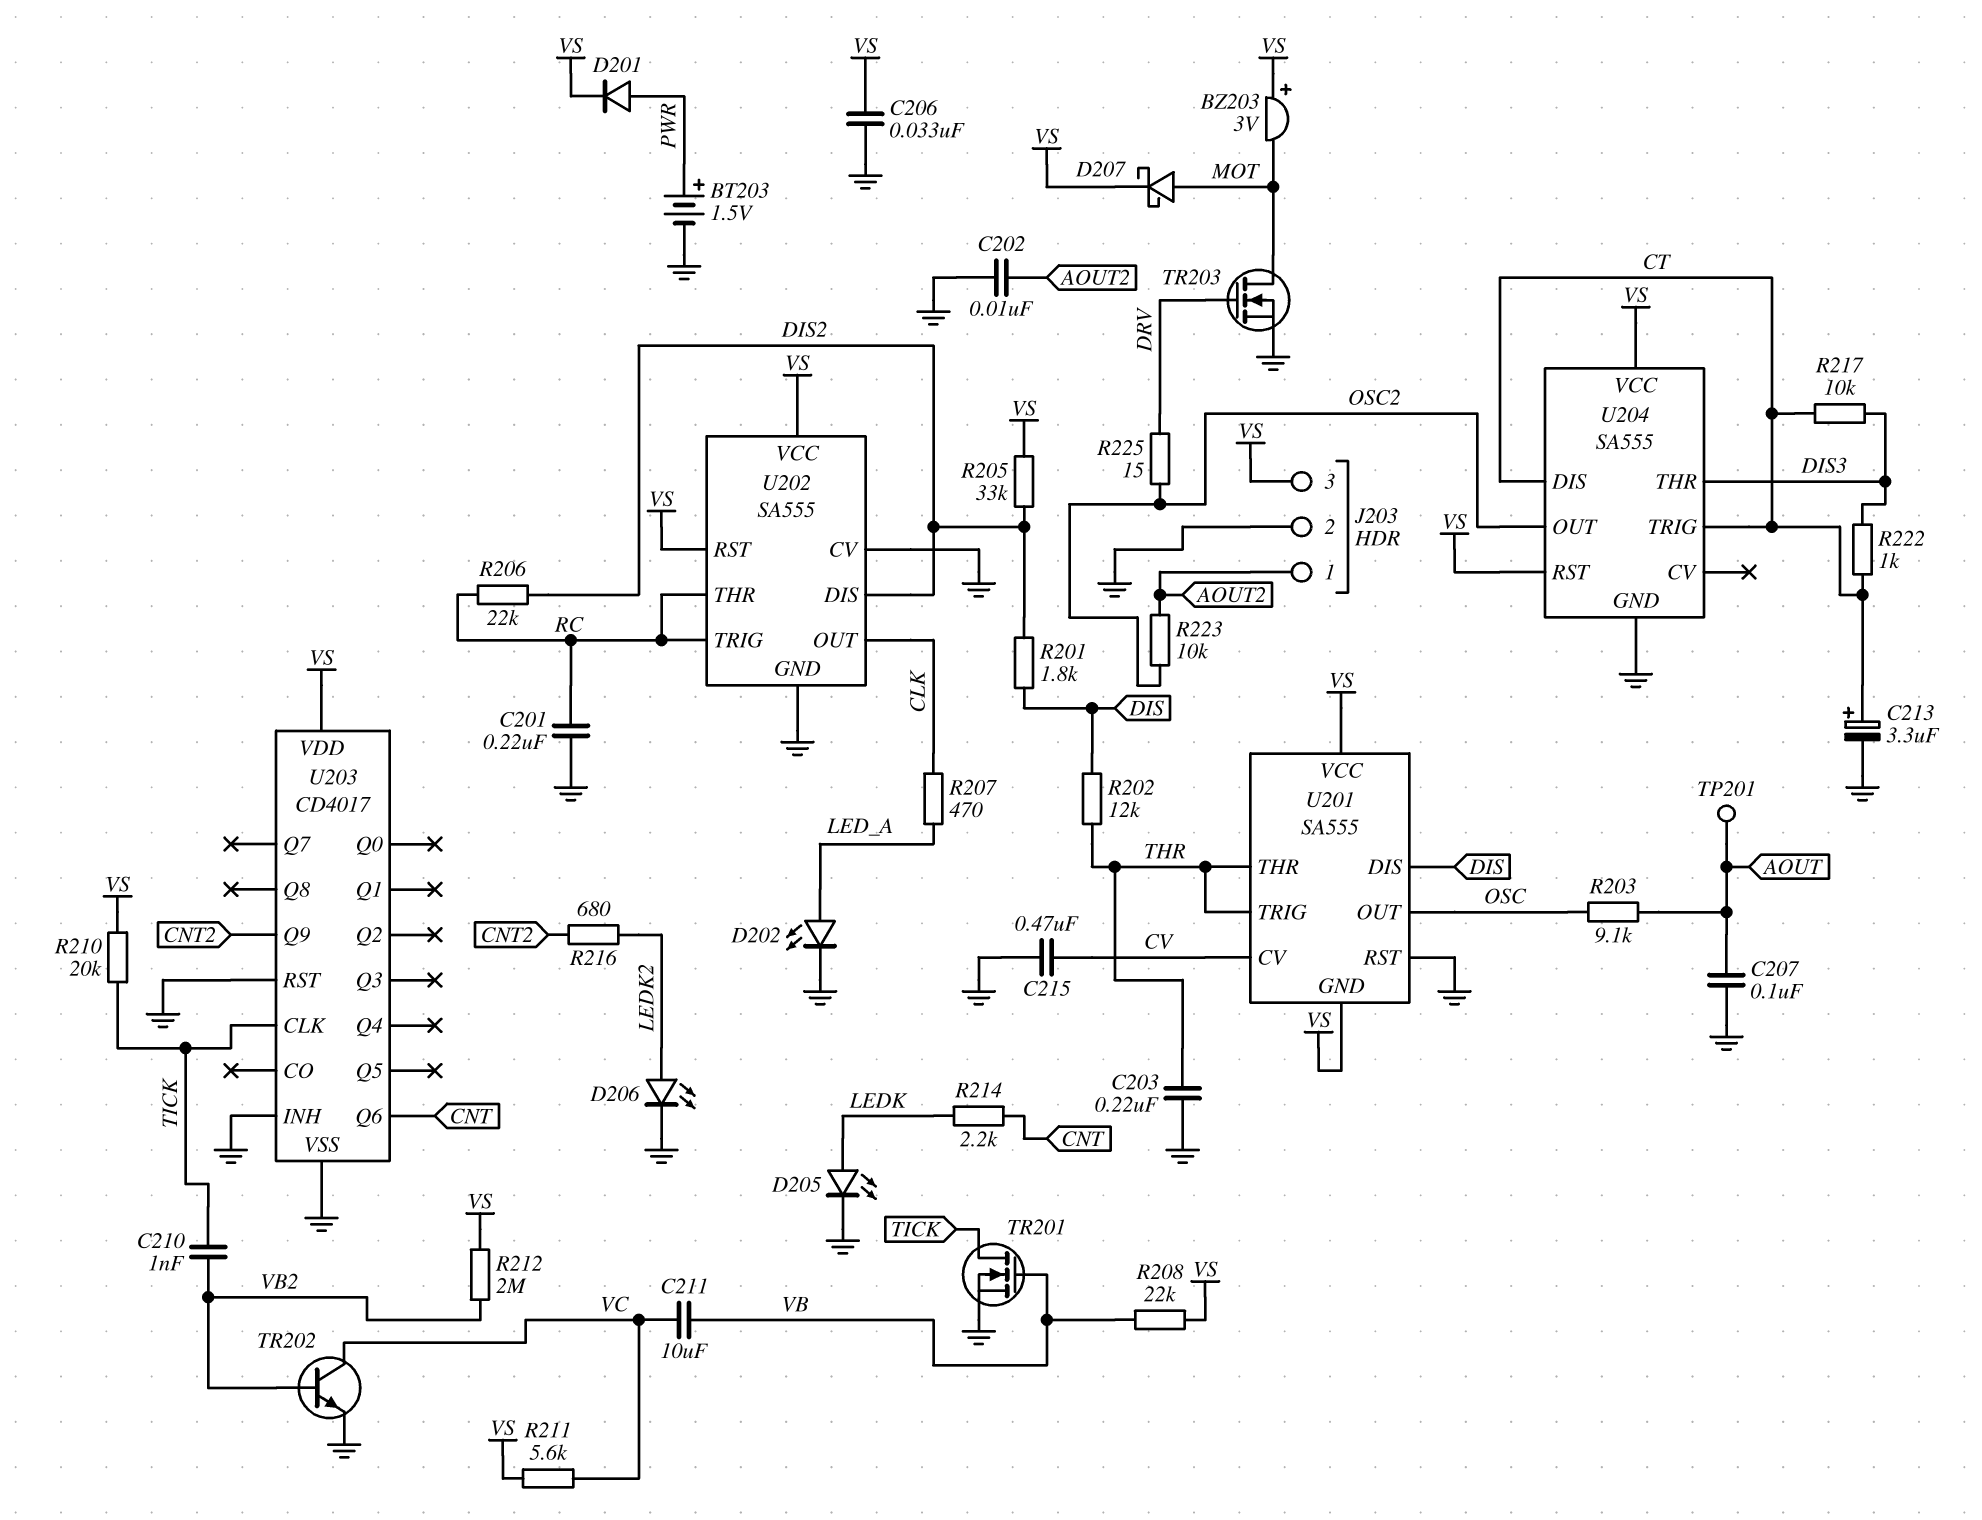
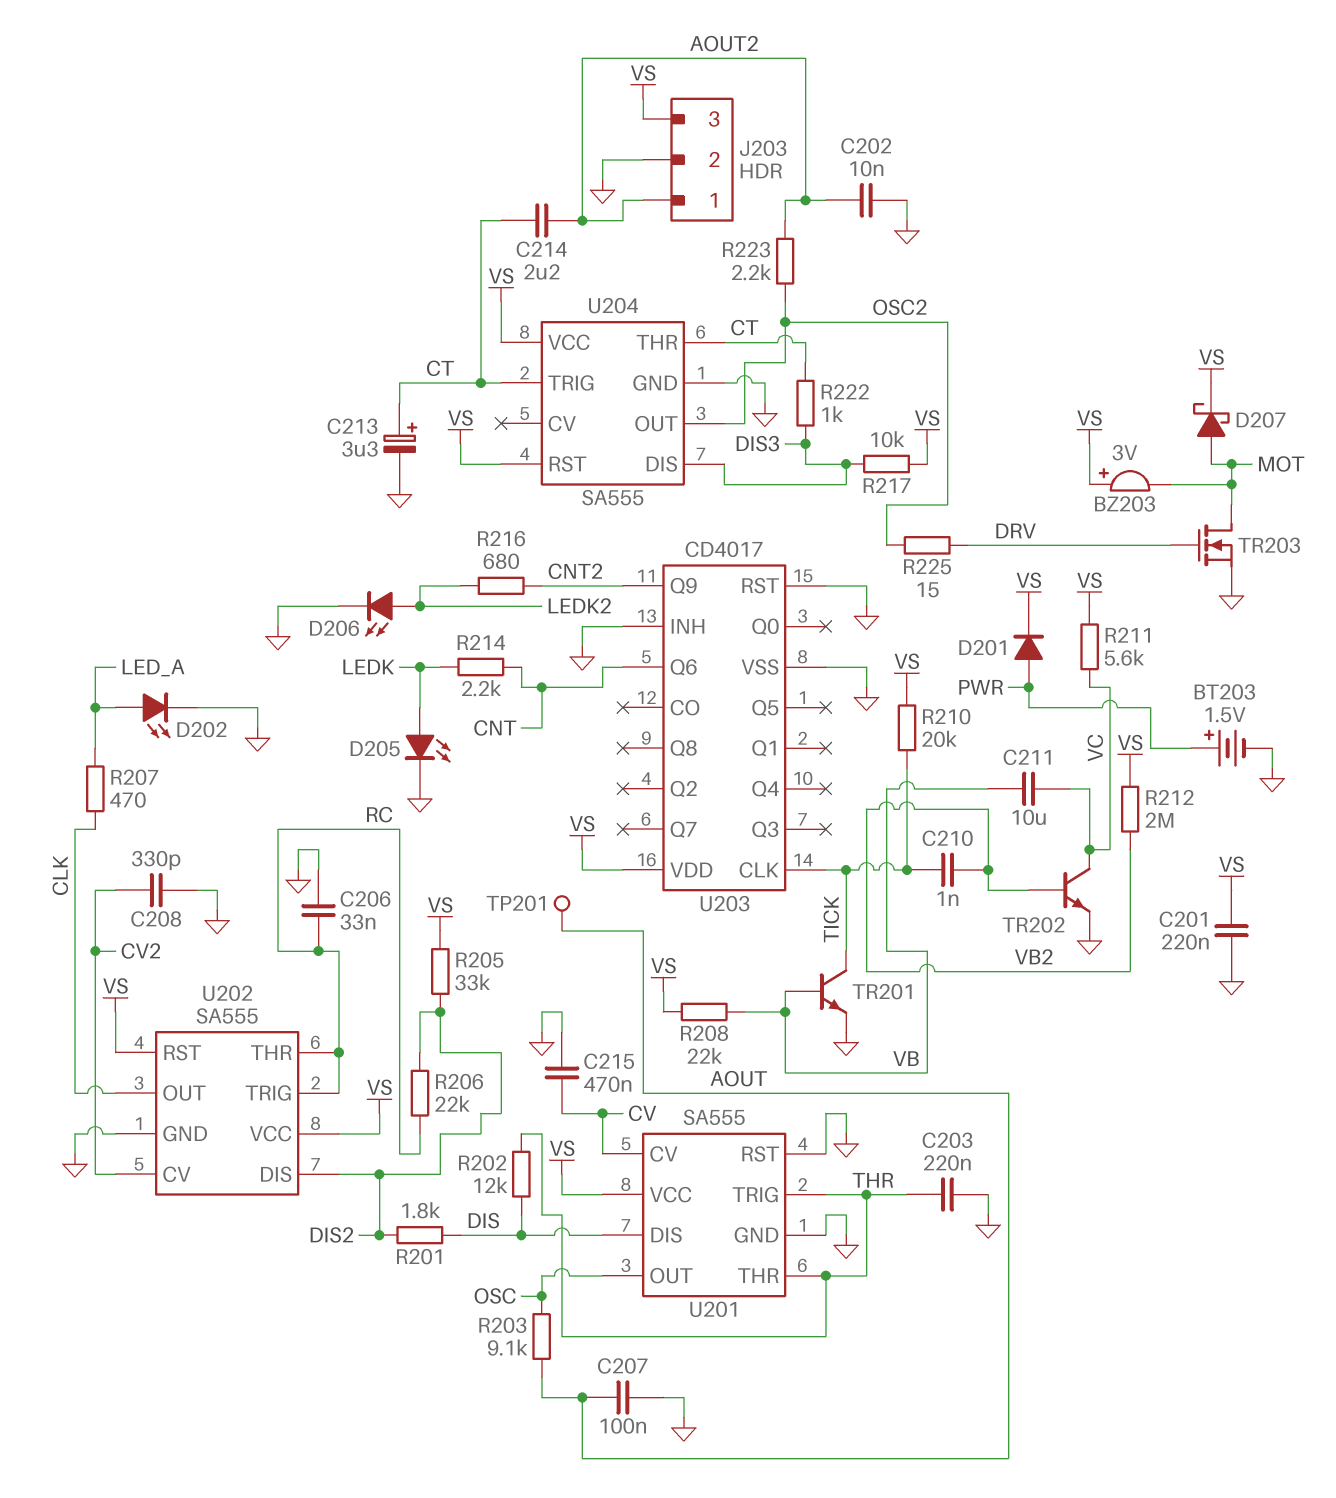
C201: 220nF (GND, RC) -> 220nF (GND, VS)
C206: 33nF (GND, VS) -> 33nF (GND, RC)
C208: none -> 330pF (CV2, GND)
C214: none -> 2.2uF (AOUT2, CT)
R217: 10k (CT, DIS3) -> 10k (DIS3, VS)
R223: 10k (AOUT2, OSC2) -> 2.2k (AOUT2, OSC2)
TR201: NMOS (G VB, D TICK, S GND) -> NPN (B VB, C TICK, E GND)
U201 pin GND: VS -> GND
U202 pin CV: GND -> CV2
U204 pin DIS: CT -> DIS3
U204 pin THR: DIS3 -> CT

